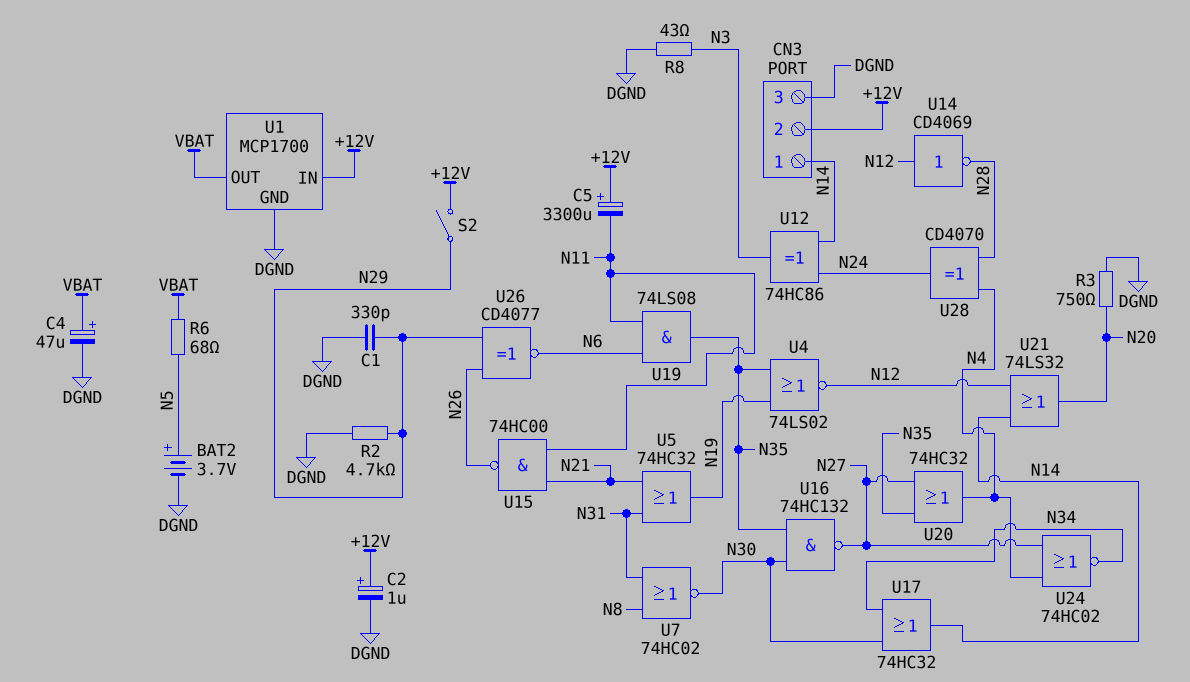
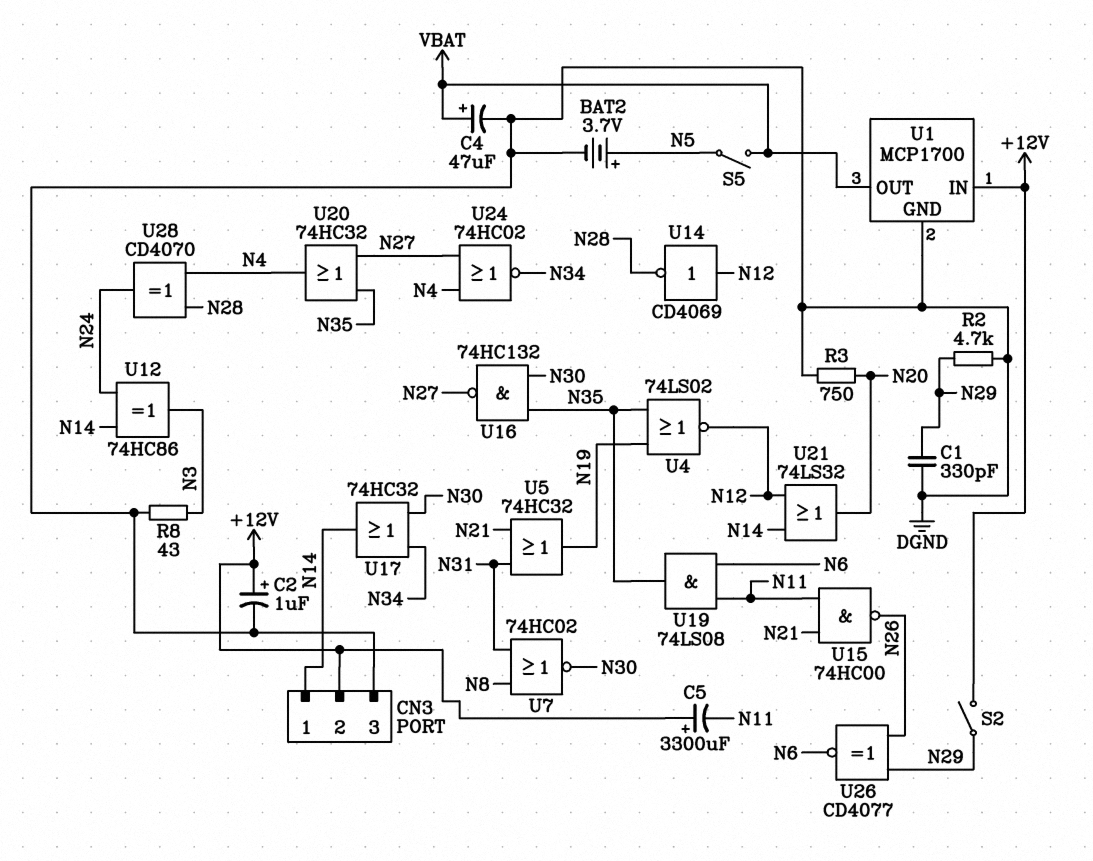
R6: 68 (N5, VBAT) -> none
S5: none -> switch (N5, VBAT)

